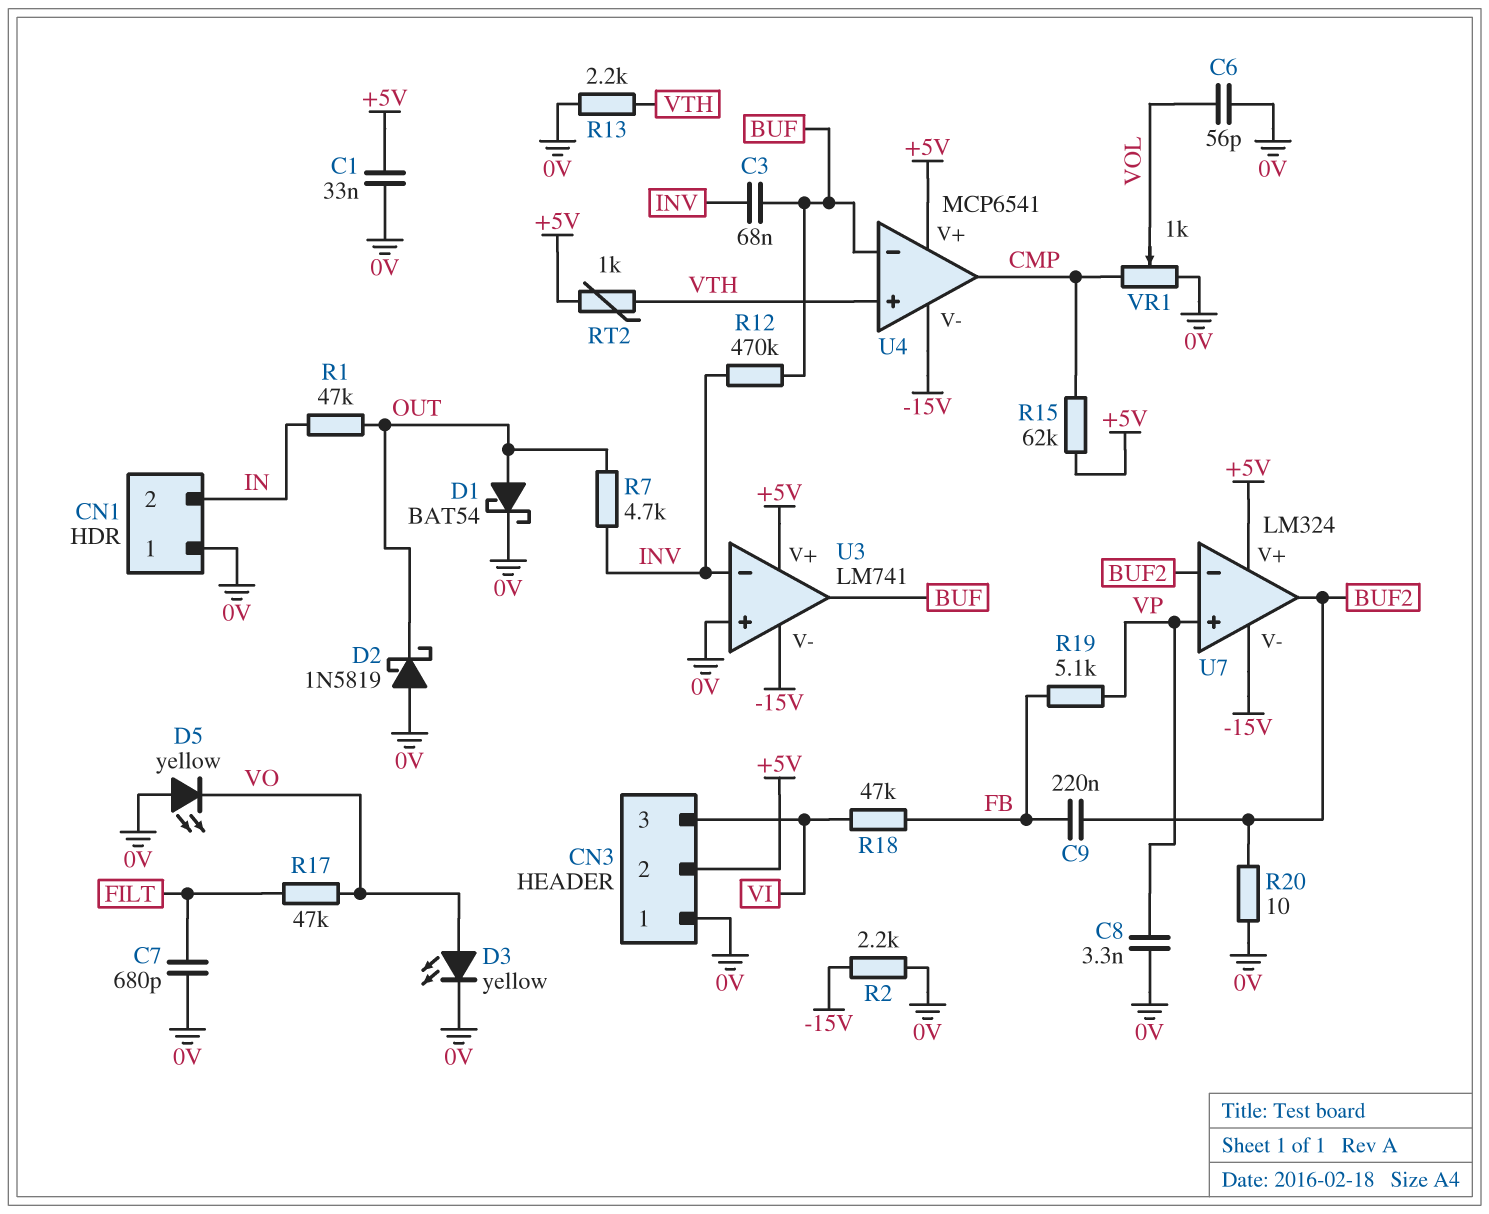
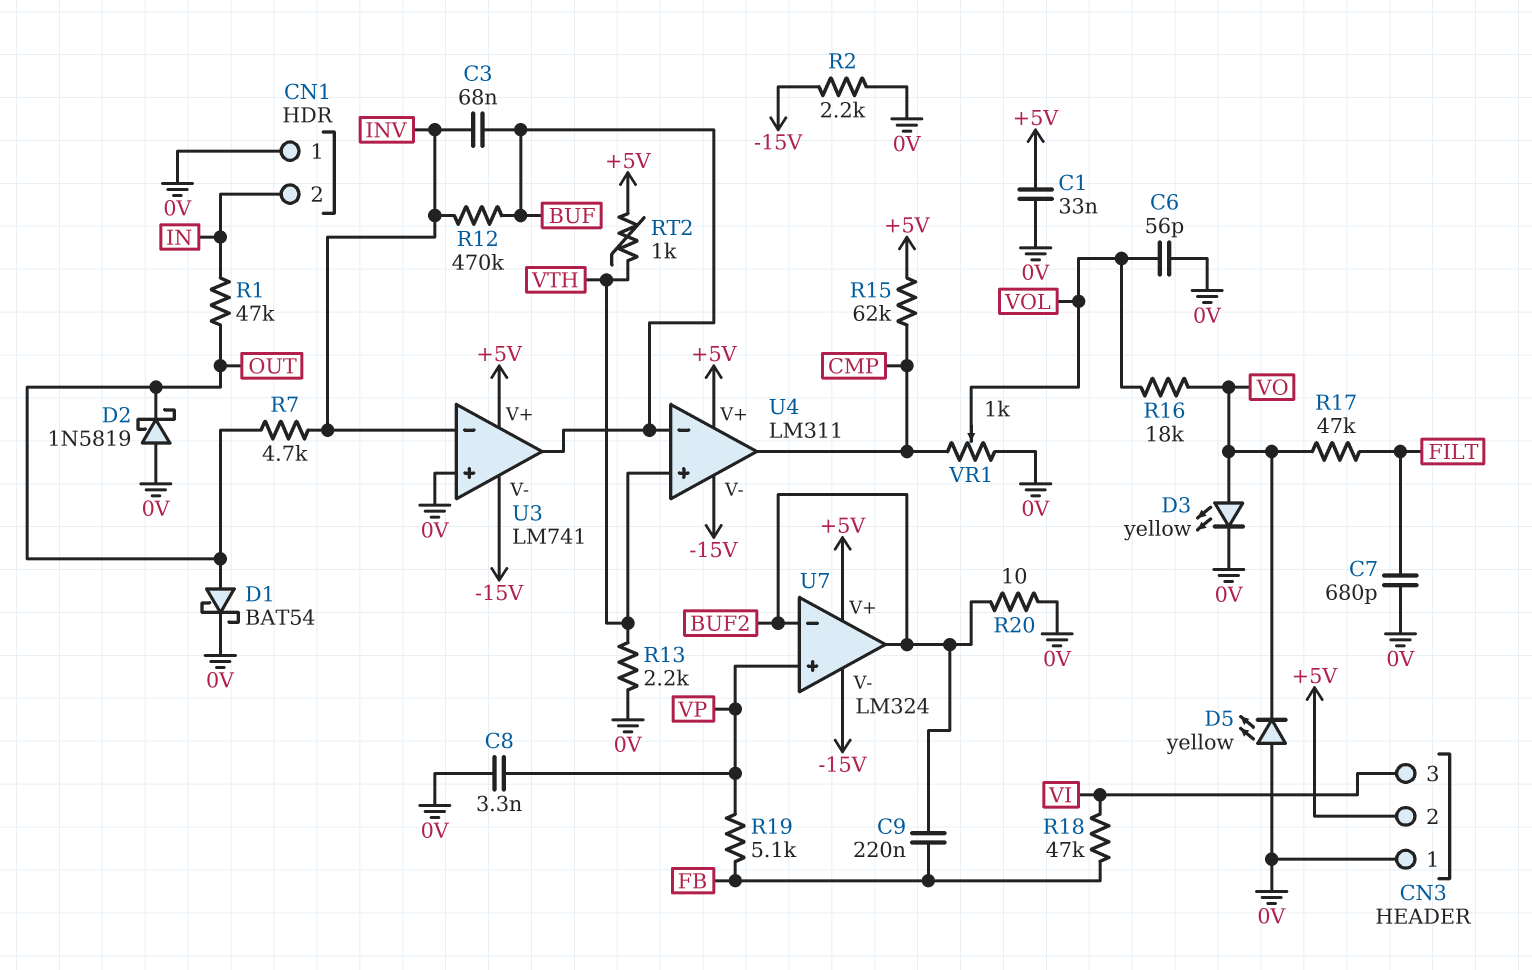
R16: none -> 18k (VO, VOL)
U4: MCP6541 -> LM311

